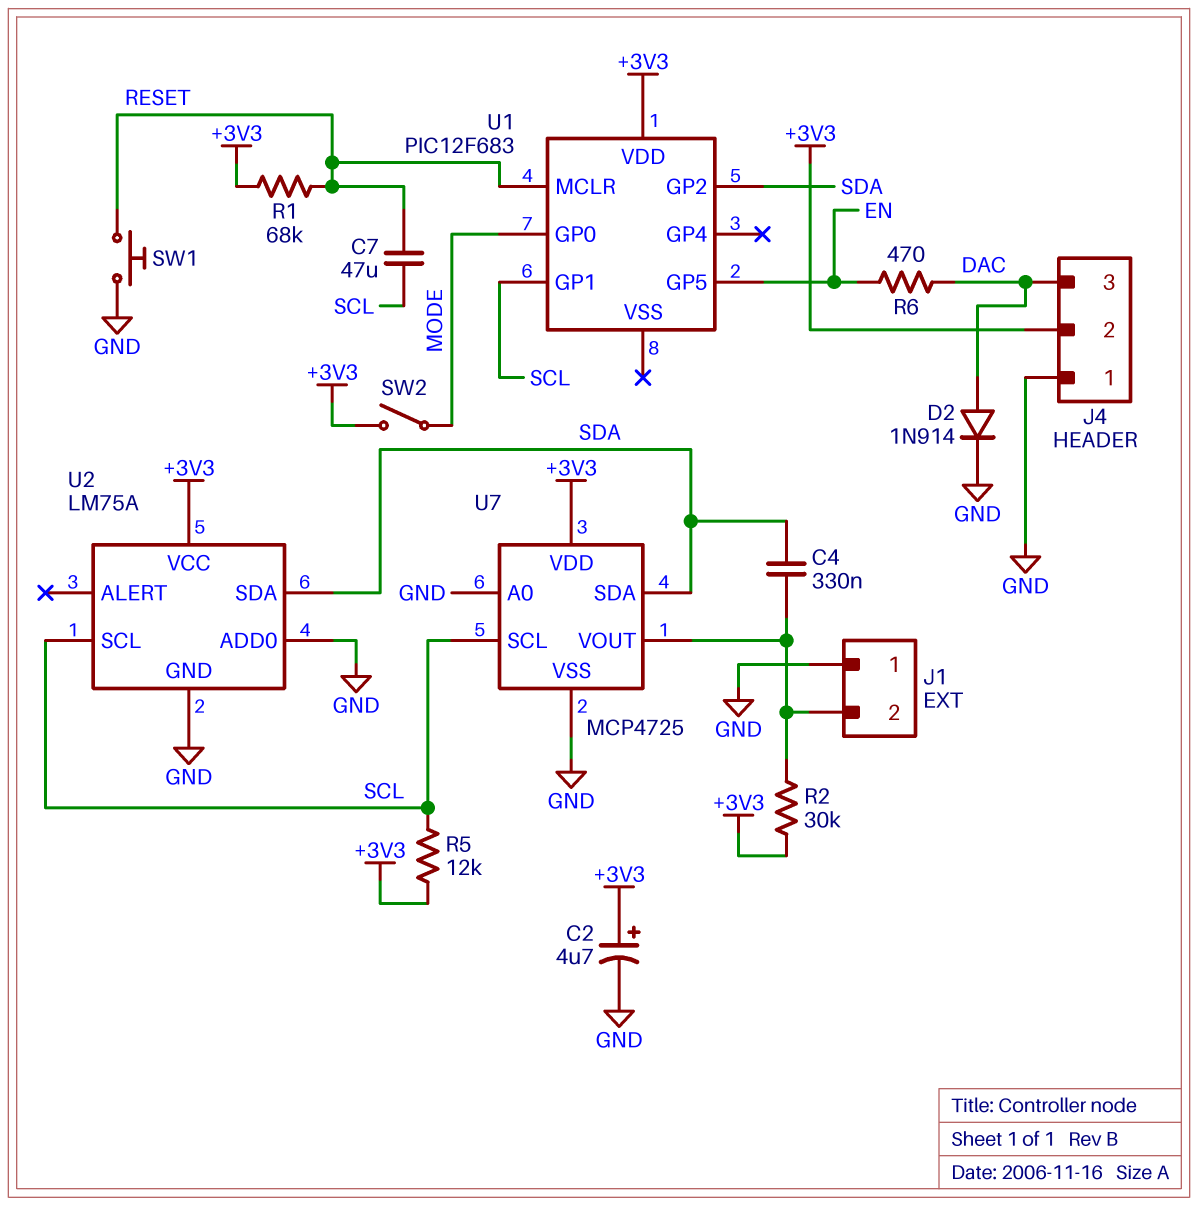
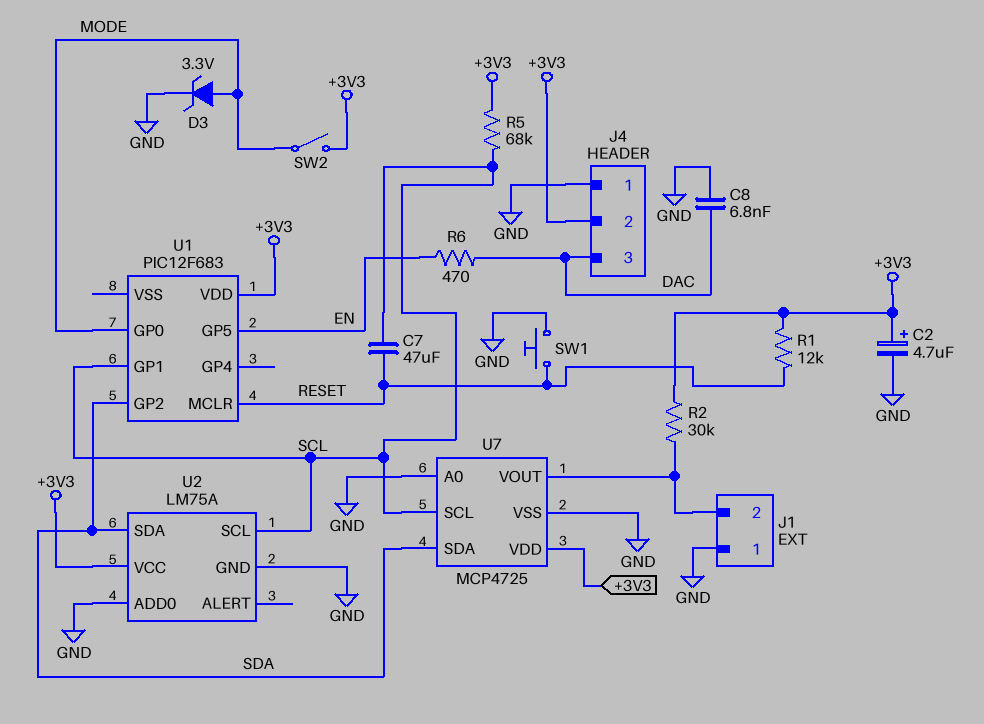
C4: 330nF (J1/2, SDA) -> none
C8: none -> 6.8nF (DAC, GND)
D2: diode 1N914 (A DAC, K GND) -> none
D3: none -> zener 3.3V (A MODE, K GND)
R1: 68k (+3V3, RESET) -> 12k (+3V3, RESET)
R5: 12k (+3V3, SCL) -> 68k (+3V3, SCL)

